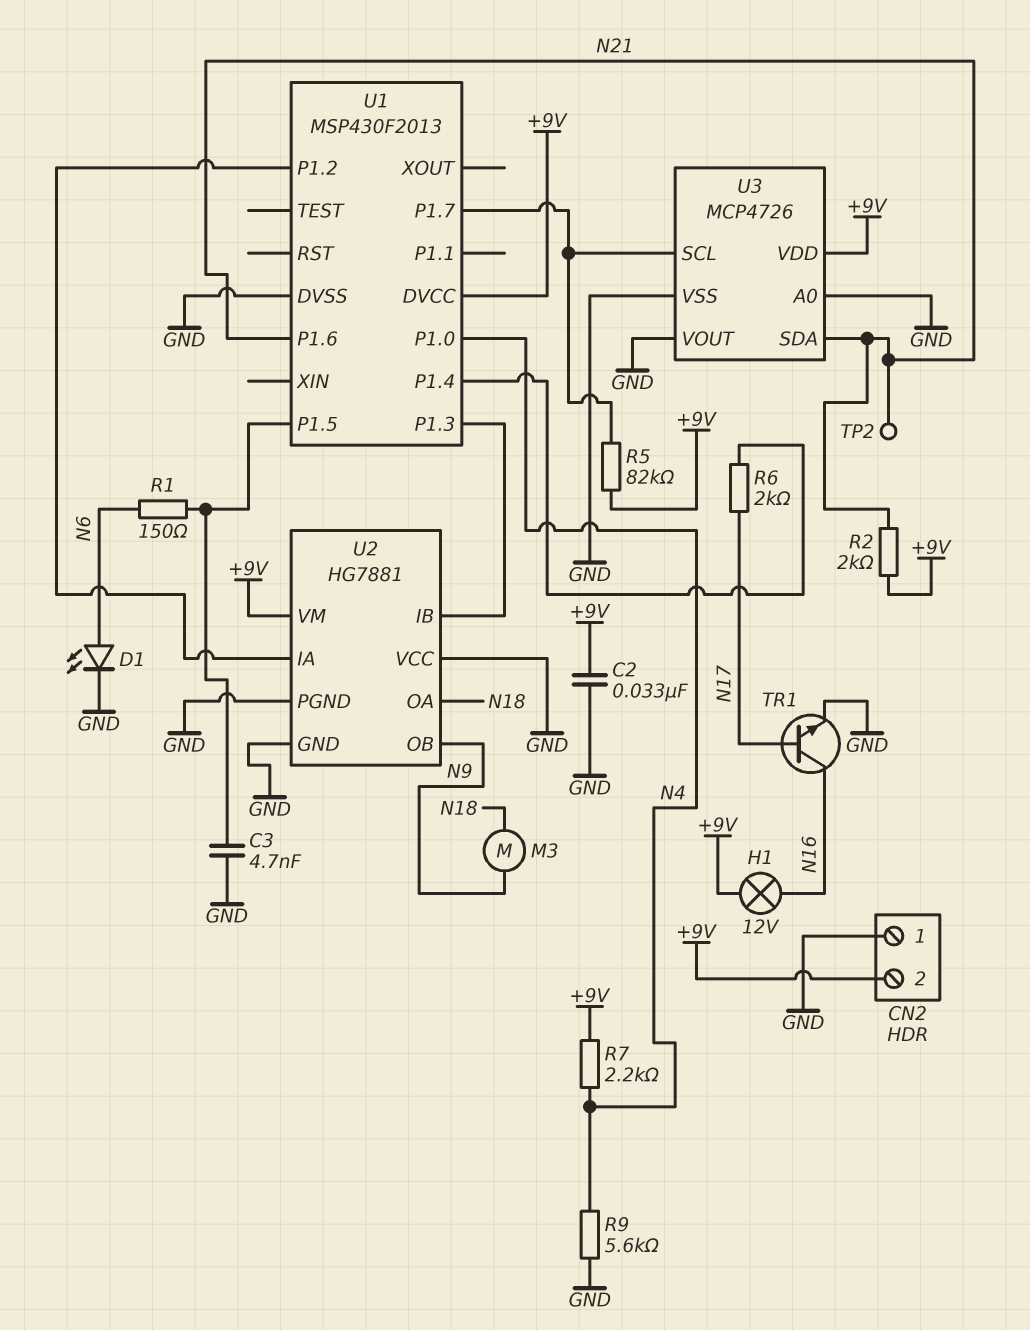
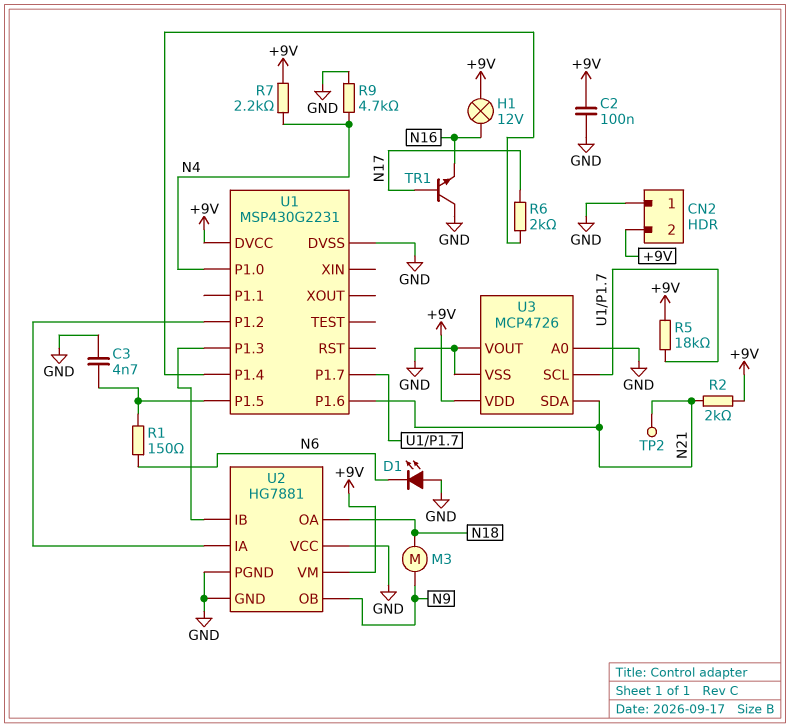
C2: 33nF (+9V, GND) -> 100nF (+9V, GND)
D1: LED (A N6, K GND) -> LED (A GND, K N6)
R5: 82k (+9V, U1/P1.7) -> 18k (+9V, U1/P1.7)
R9: 5.6k (GND, N4) -> 4.7k (GND, N4)
TR1: NPN (B N17, C N16, E GND) -> NPN (B N17, C GND, E N16)
U1: MSP430F2013 -> MSP430G2231

